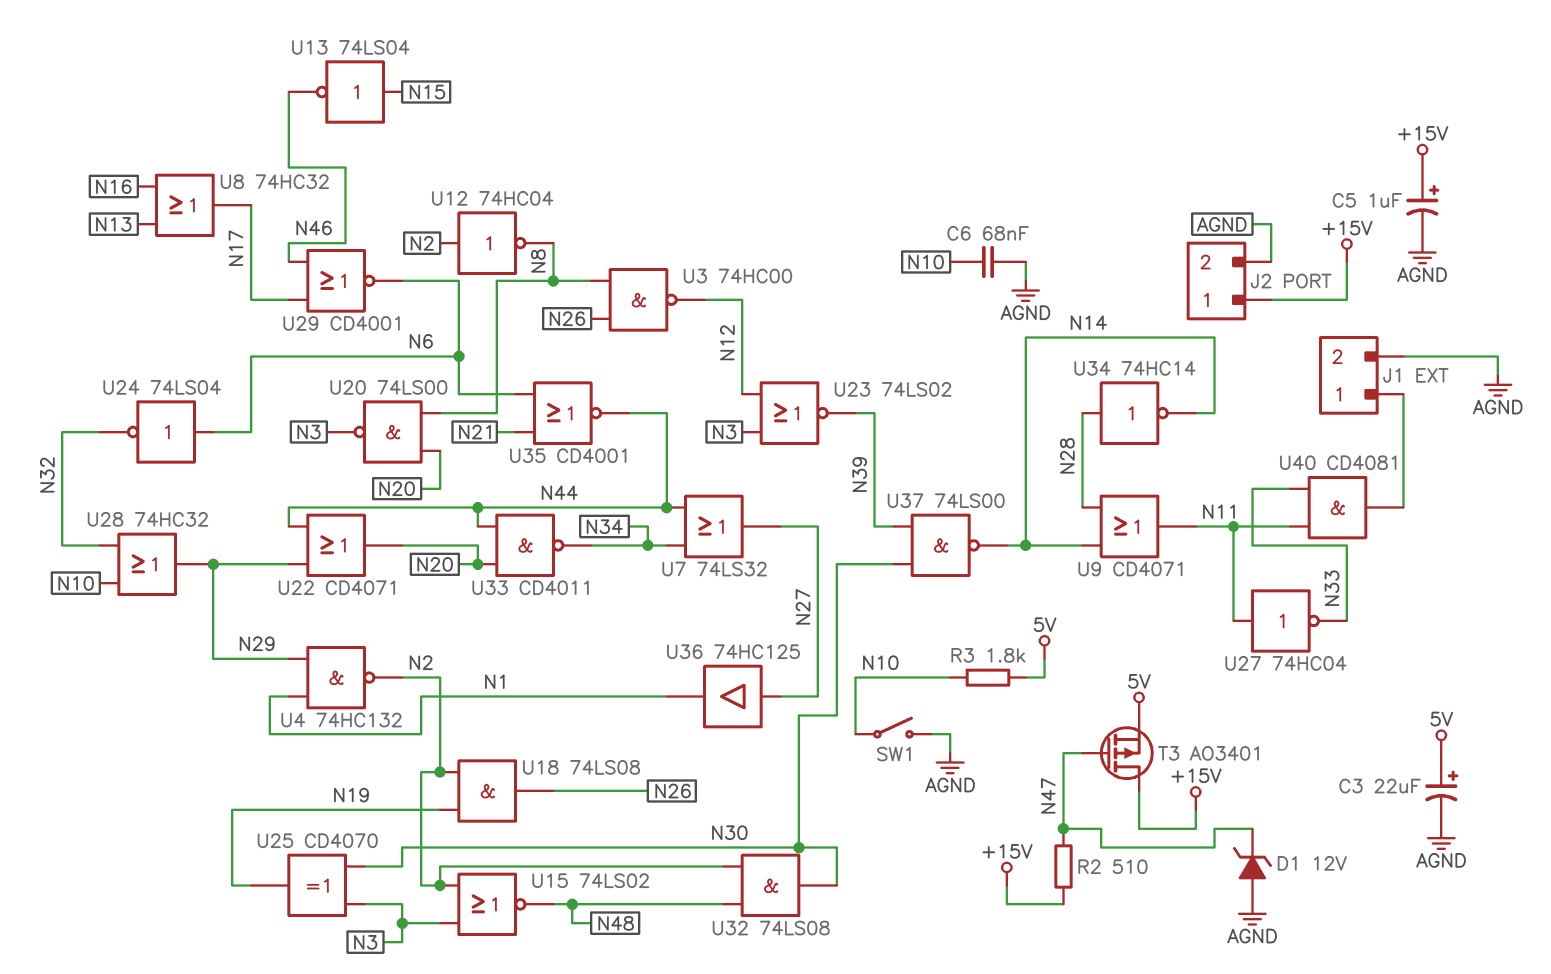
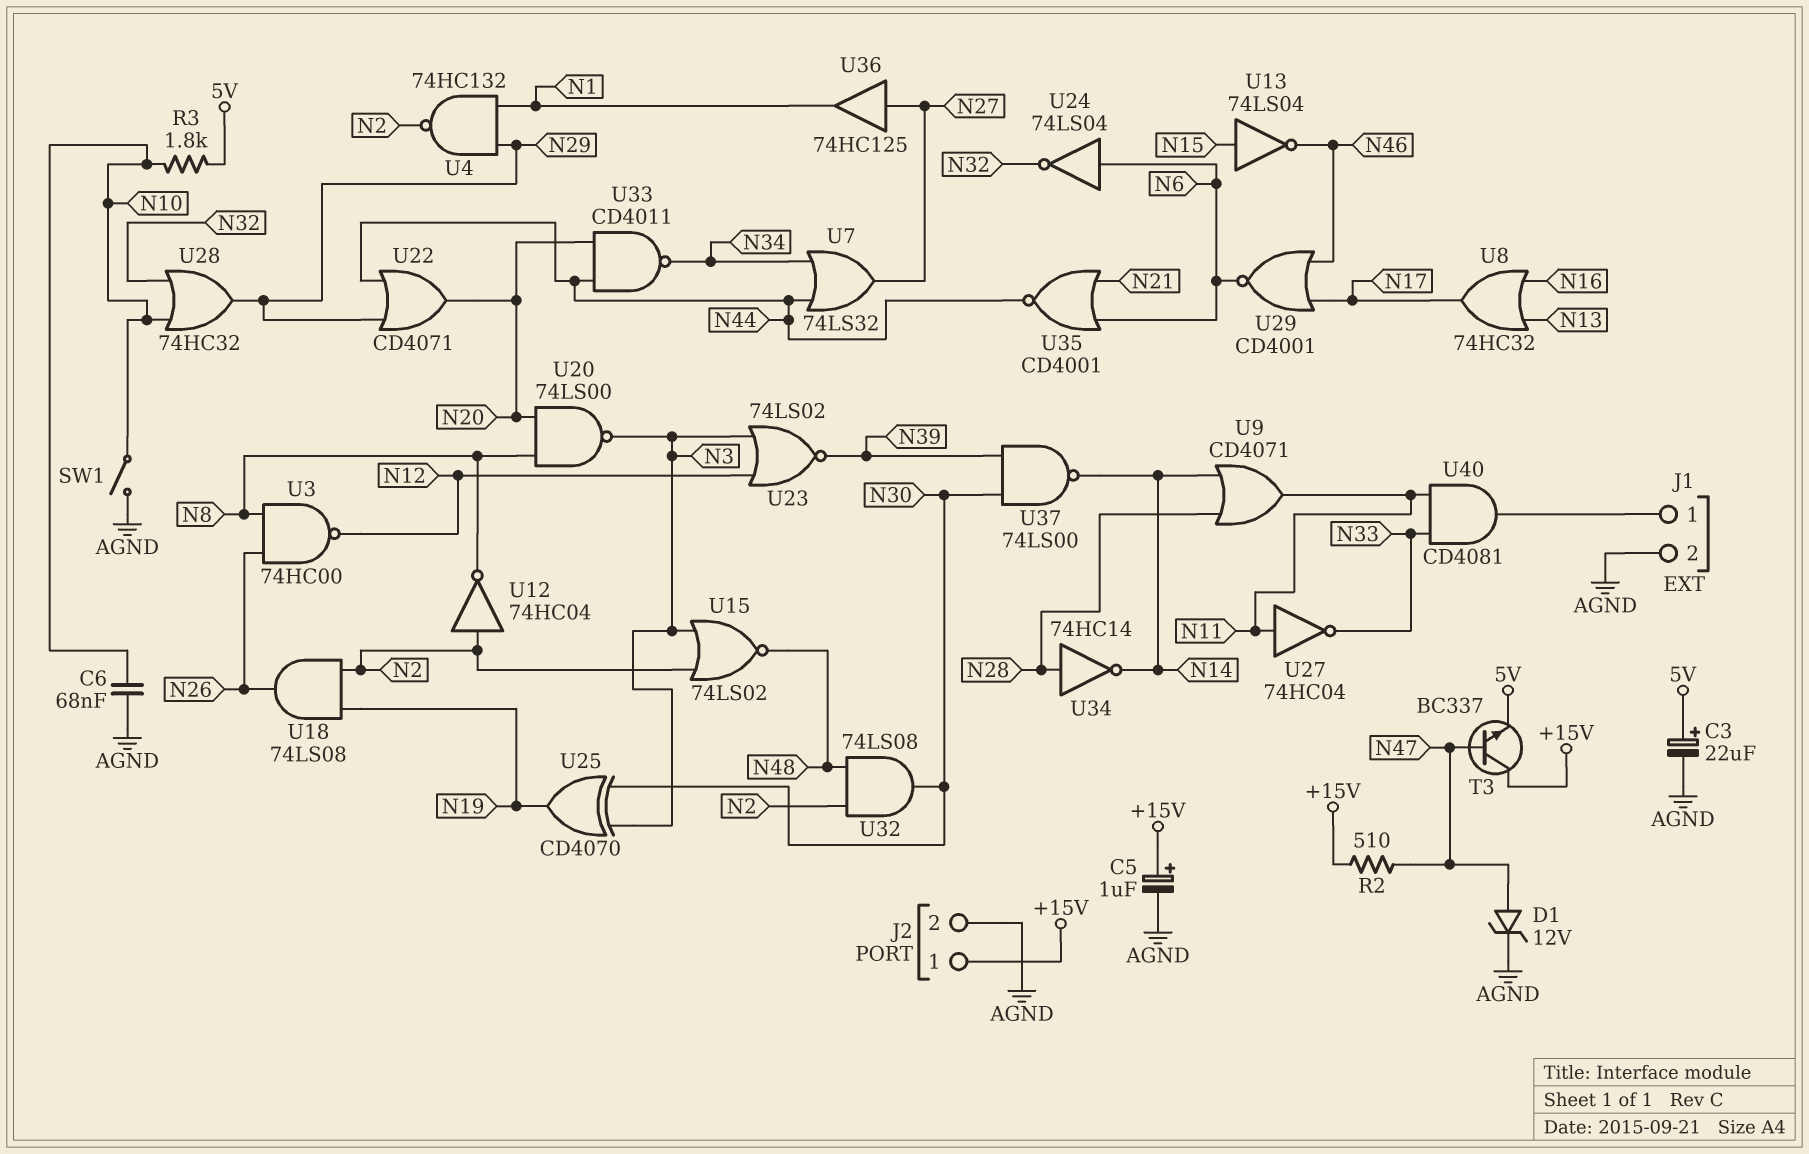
D1: zener 12V (A AGND, K N47) -> zener 12V (A N47, K AGND)
T3: PMOS AO3401 (G N47, D +15V, S 5V) -> NPN BC337 (B N47, C +15V, E 5V)

